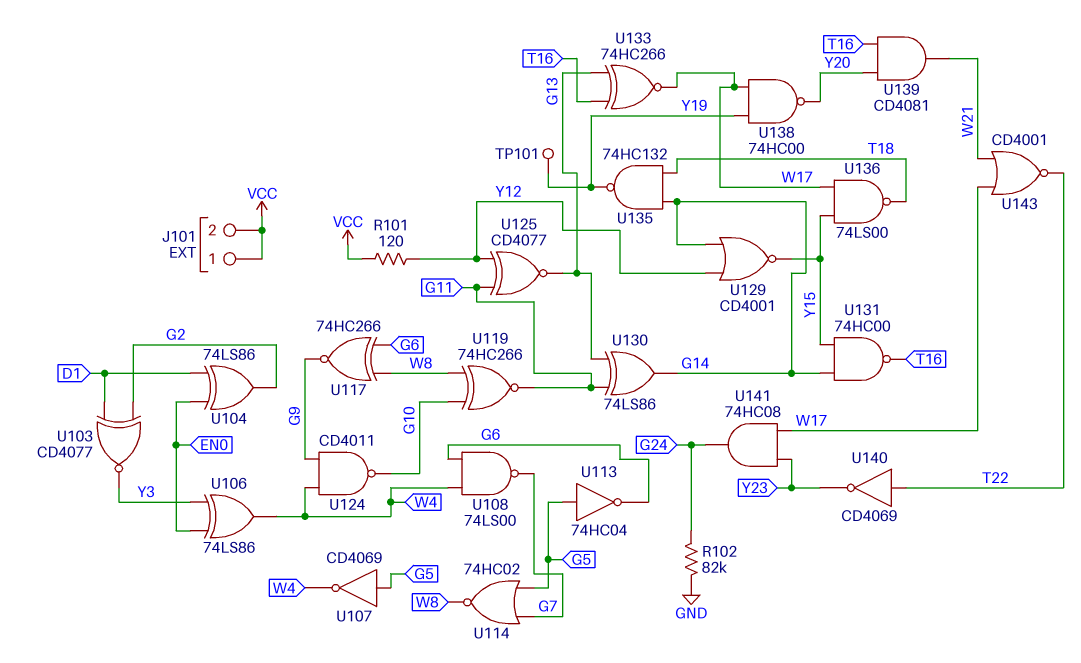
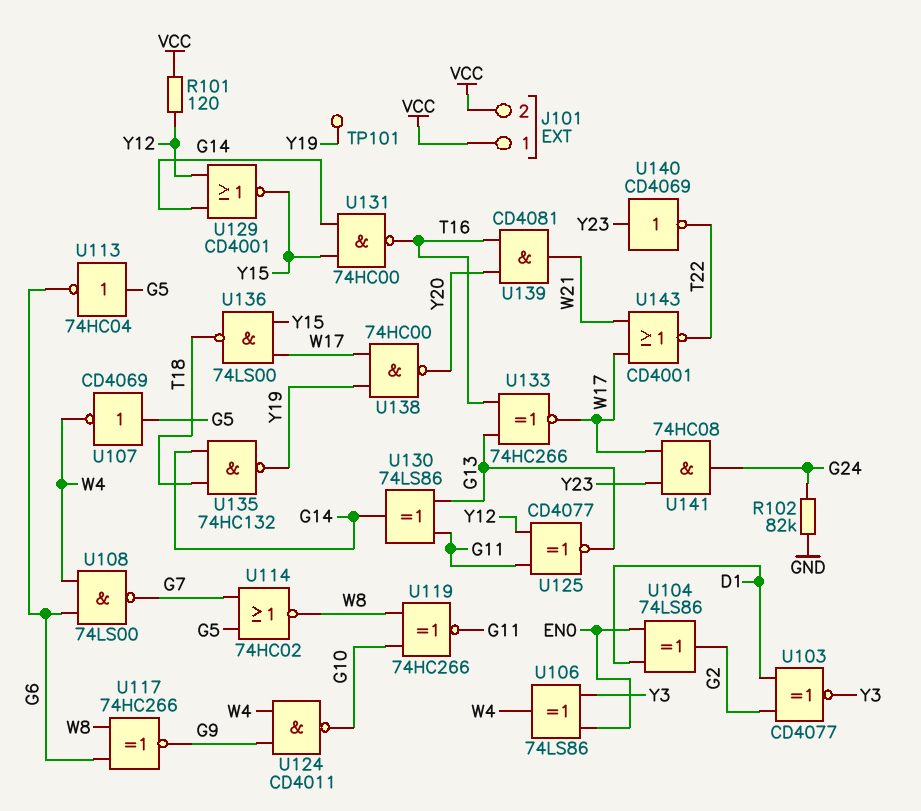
U140: NOT CD4069 (in T22, out Y23) -> NOT CD4069 (in Y23, out T22)

